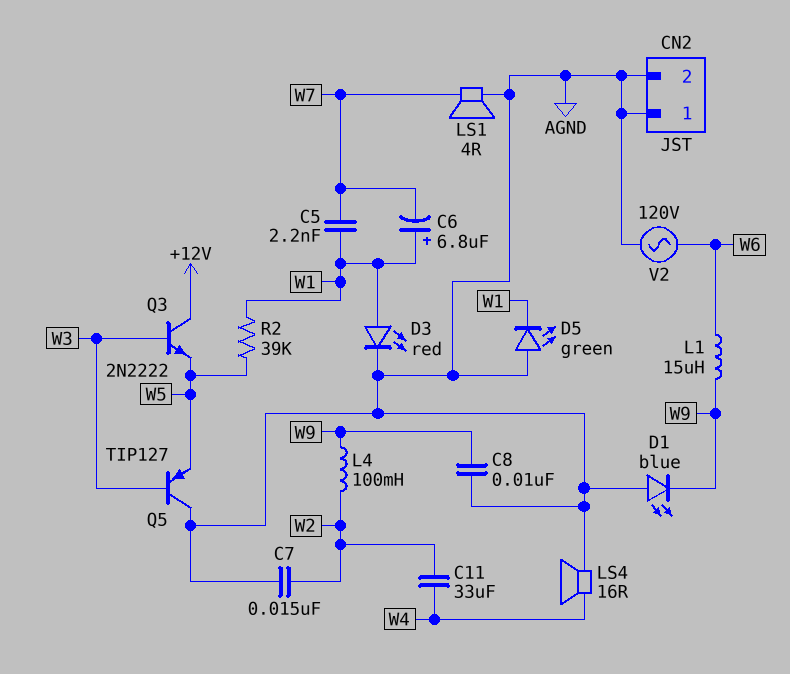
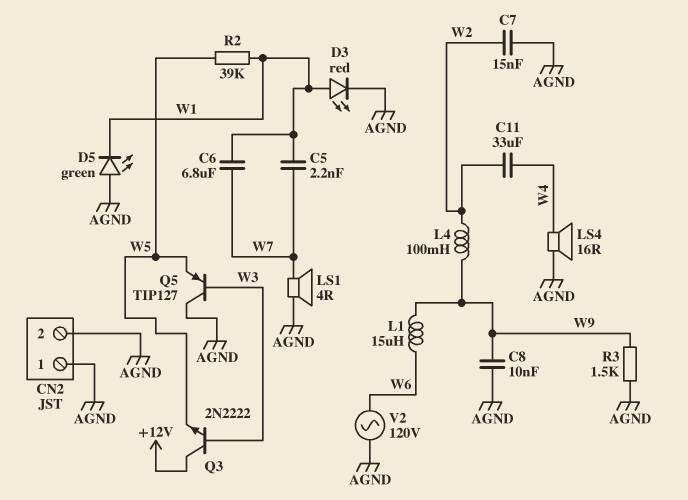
C6: 6.8uF (plus W1, minus W7) -> 6.8uF (W1, W7)
D1: LED blue (A AGND, K W9) -> none
R3: none -> 1.5k (AGND, W9)

